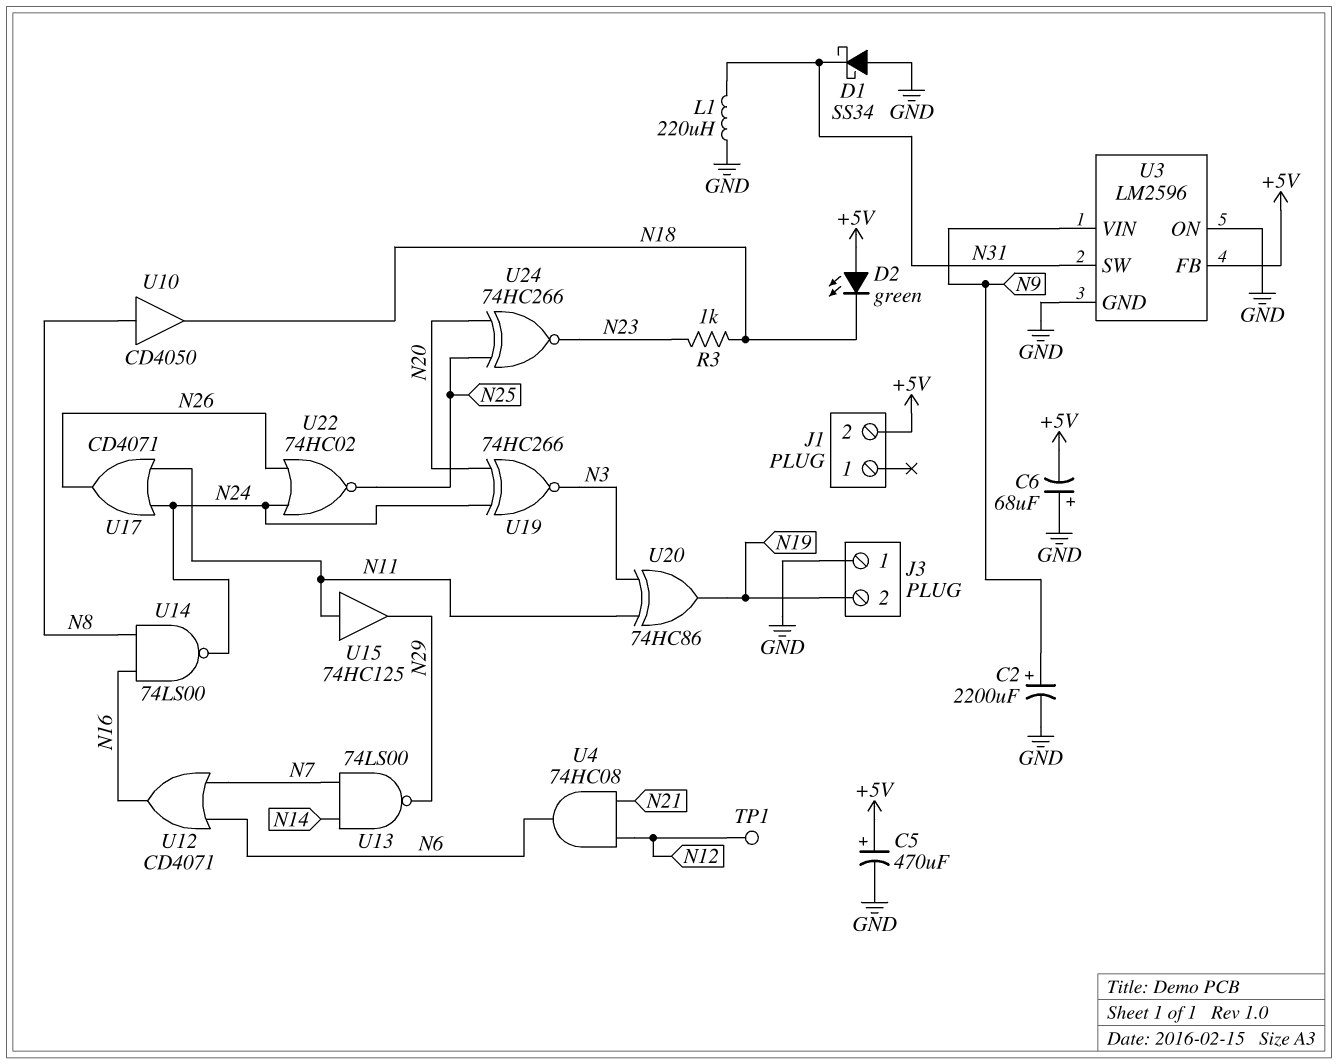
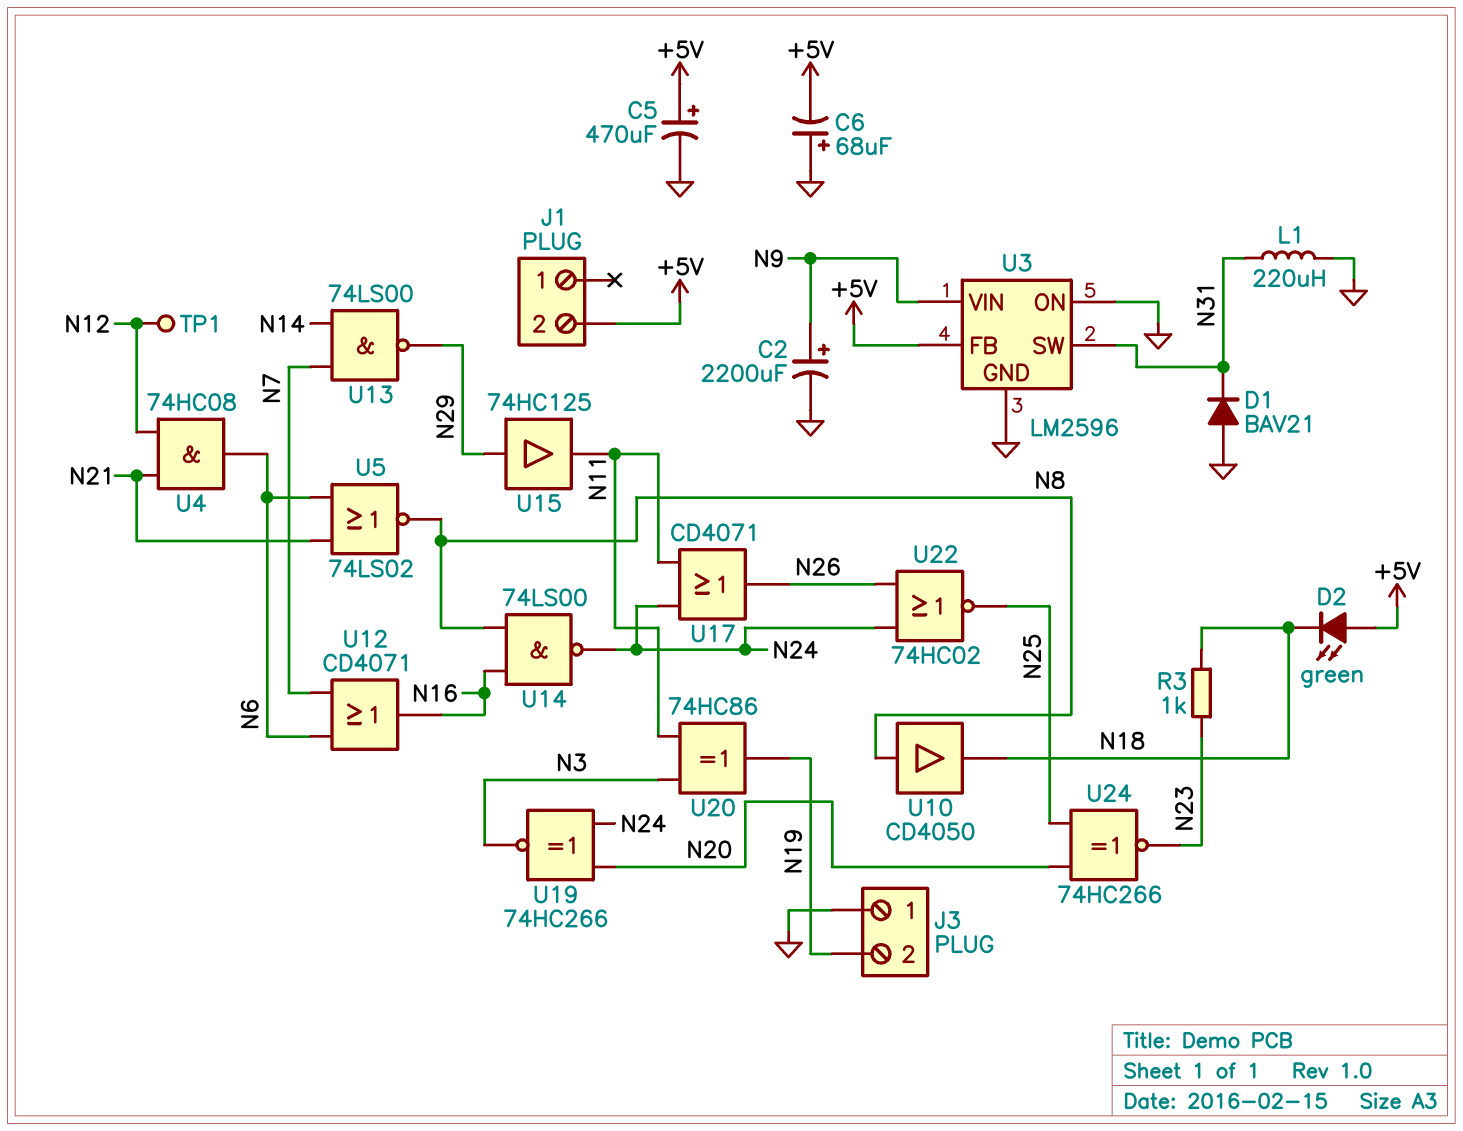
D1: schottky SS34 (A GND, K N31) -> diode BAV21 (A GND, K N31)
U5: none -> NOR 74LS02 (in N6, in N21, out N8)
U15: buffer 74HC125 (in N11, out N29) -> buffer 74HC125 (in N29, out N11)

